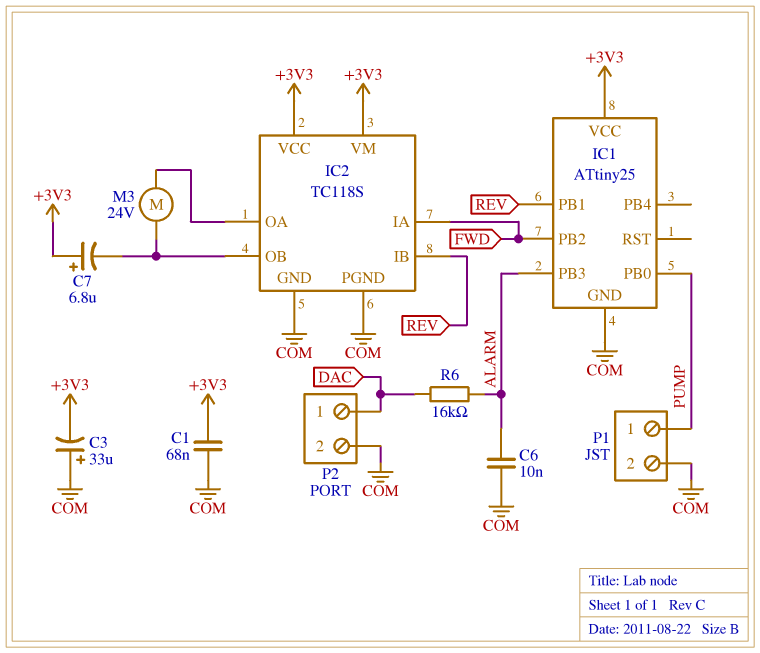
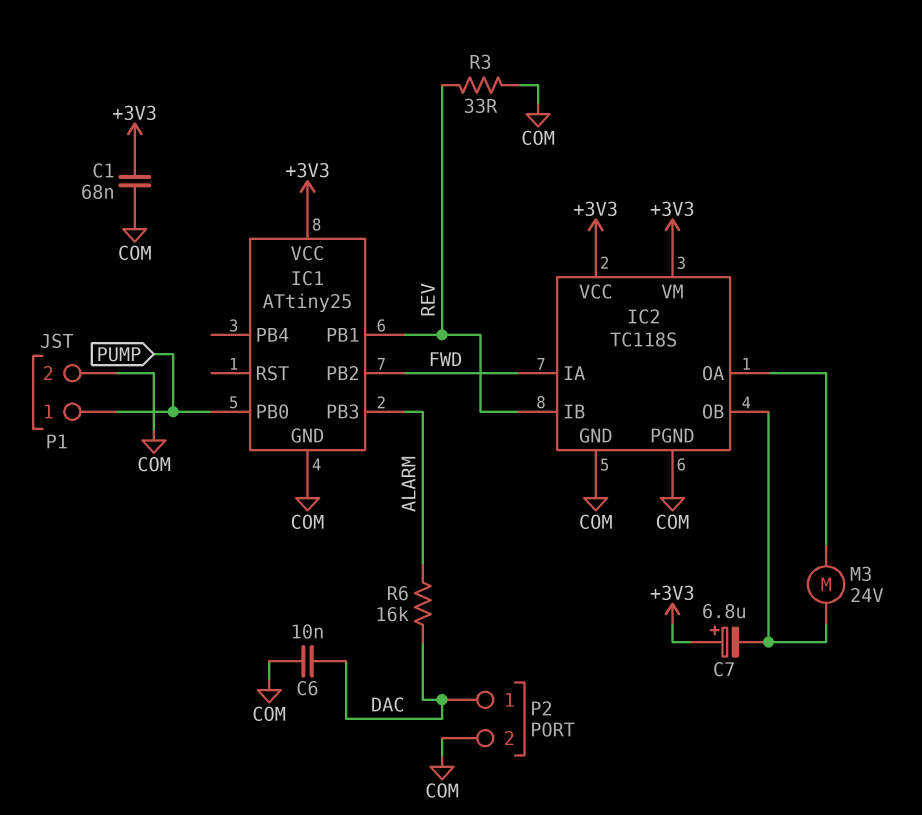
C3: 33uF (plus COM, minus +3V3) -> none
C6: 10nF (ALARM, COM) -> 10nF (COM, DAC)
R3: none -> 33 (COM, REV)

